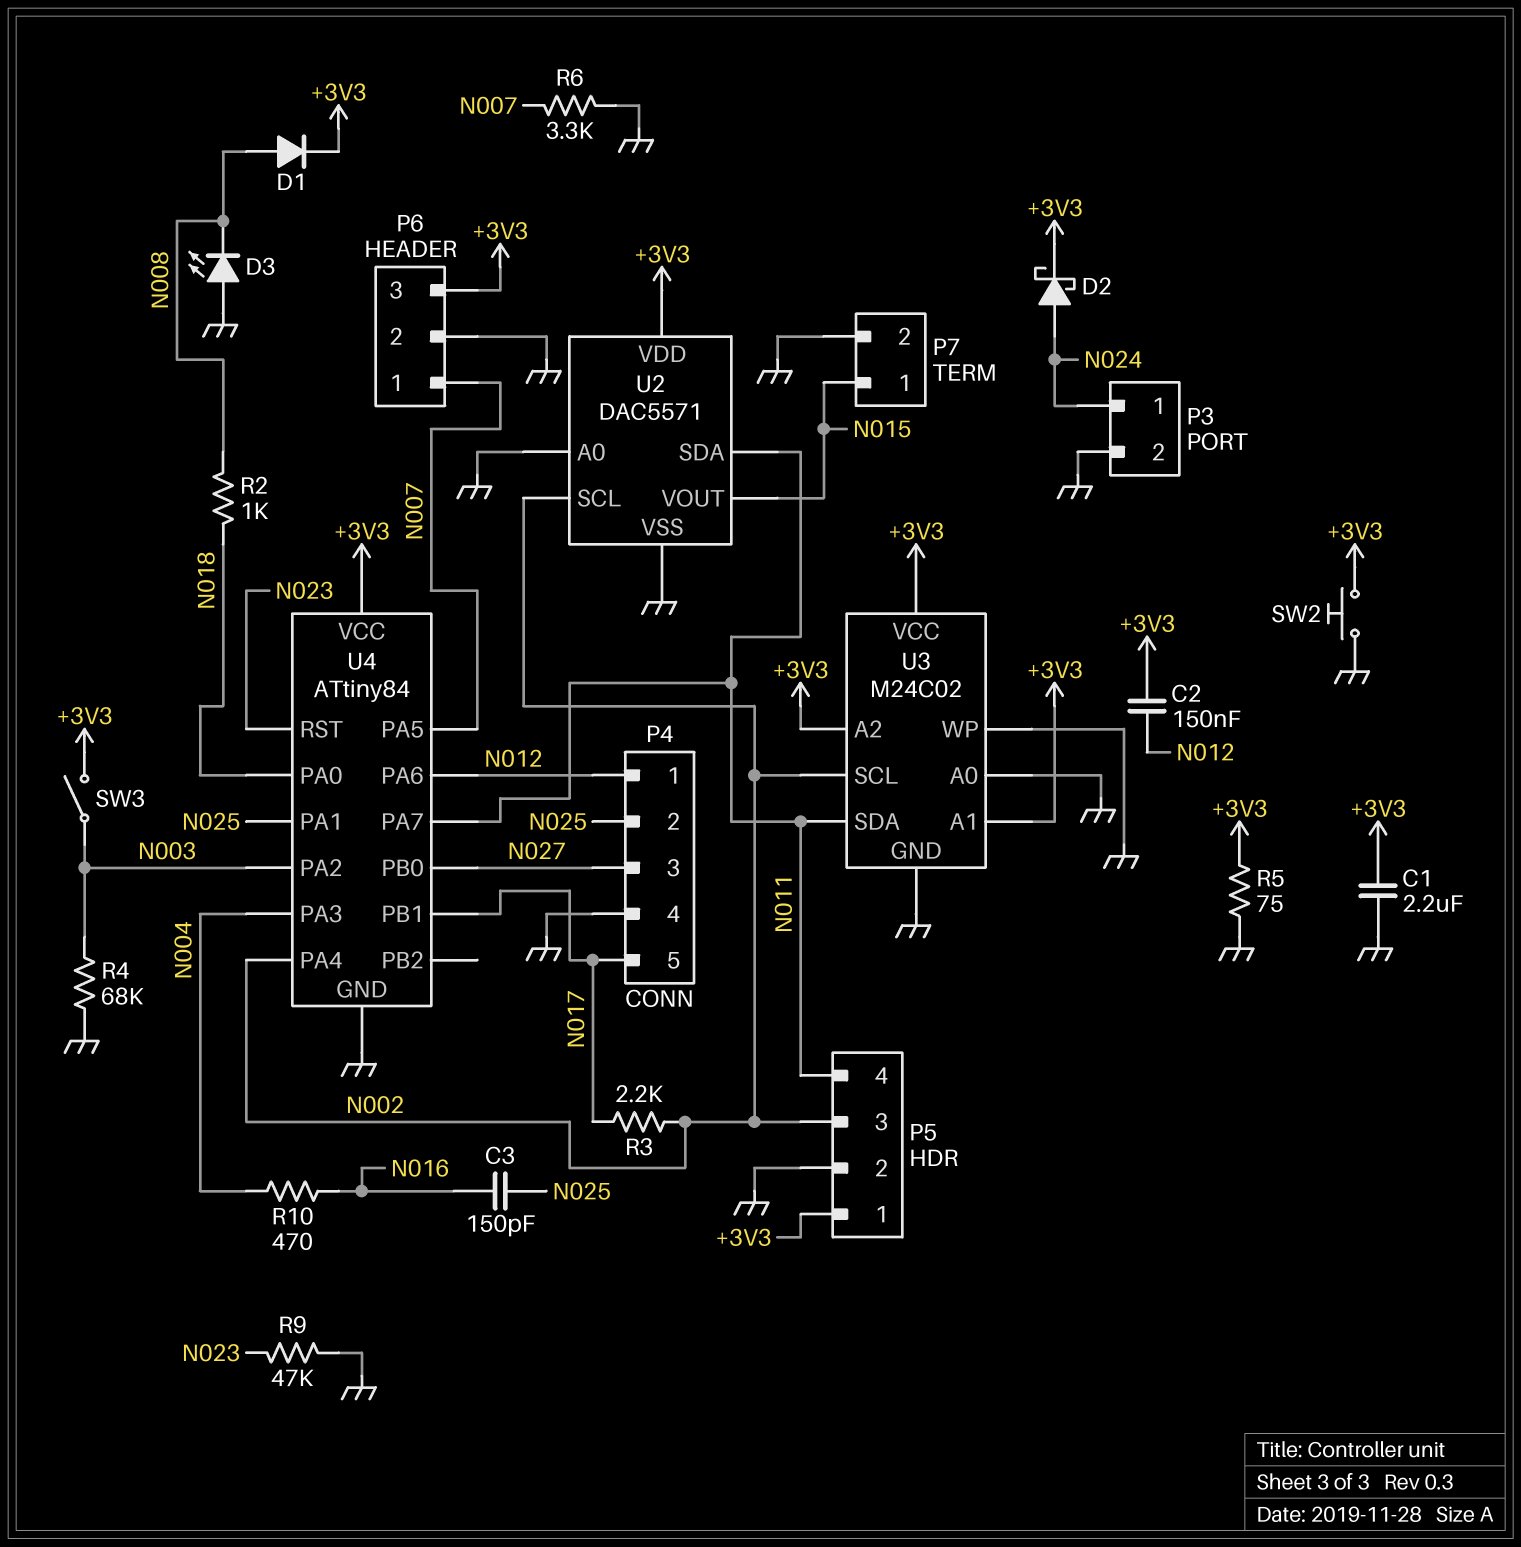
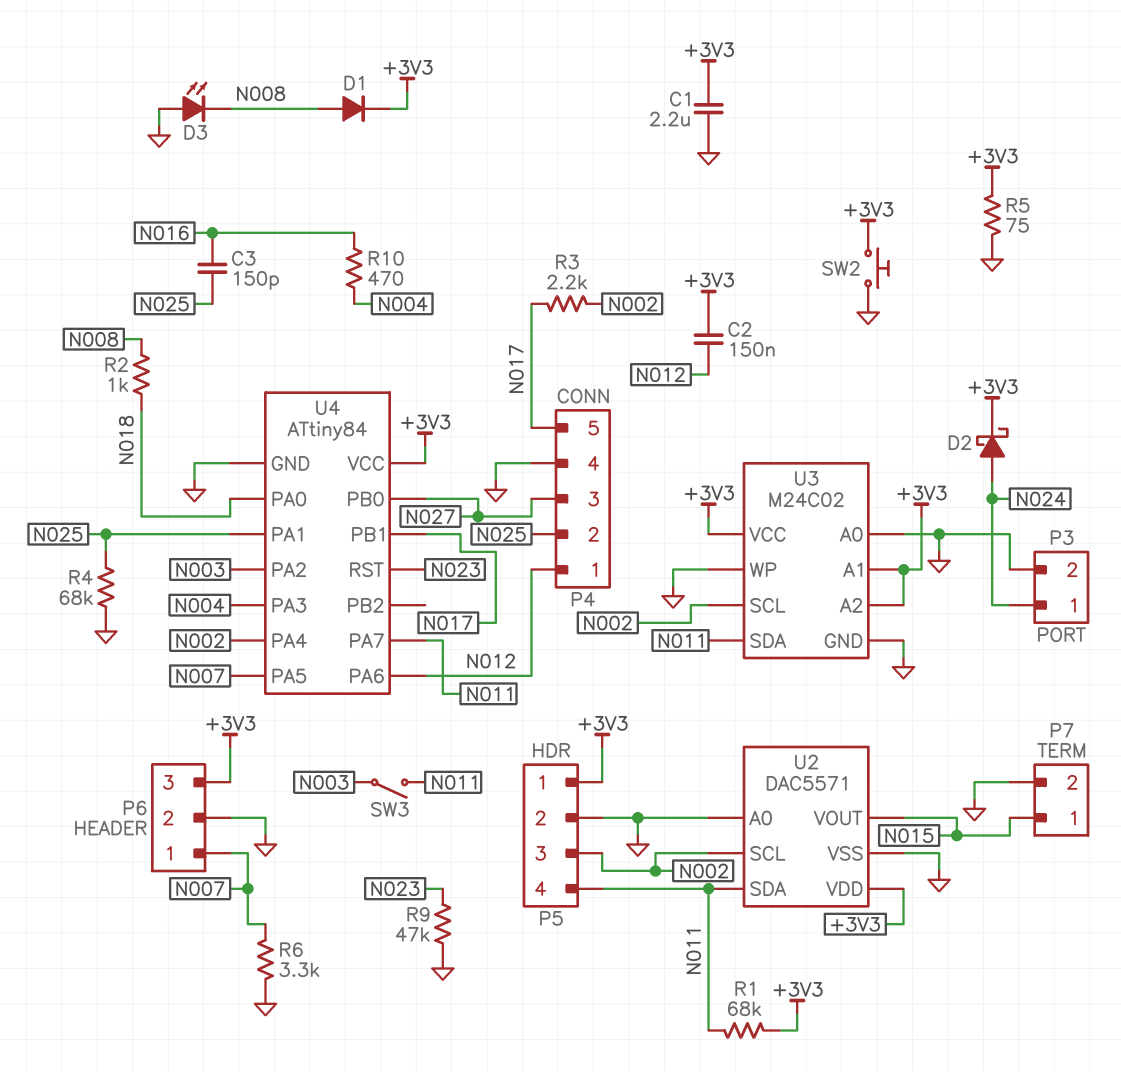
R1: none -> 68k (+3V3, N011)
R4: 68k (GND, N003) -> 68k (GND, N025)
SW3: switch (+3V3, N003) -> switch (N003, N011)

